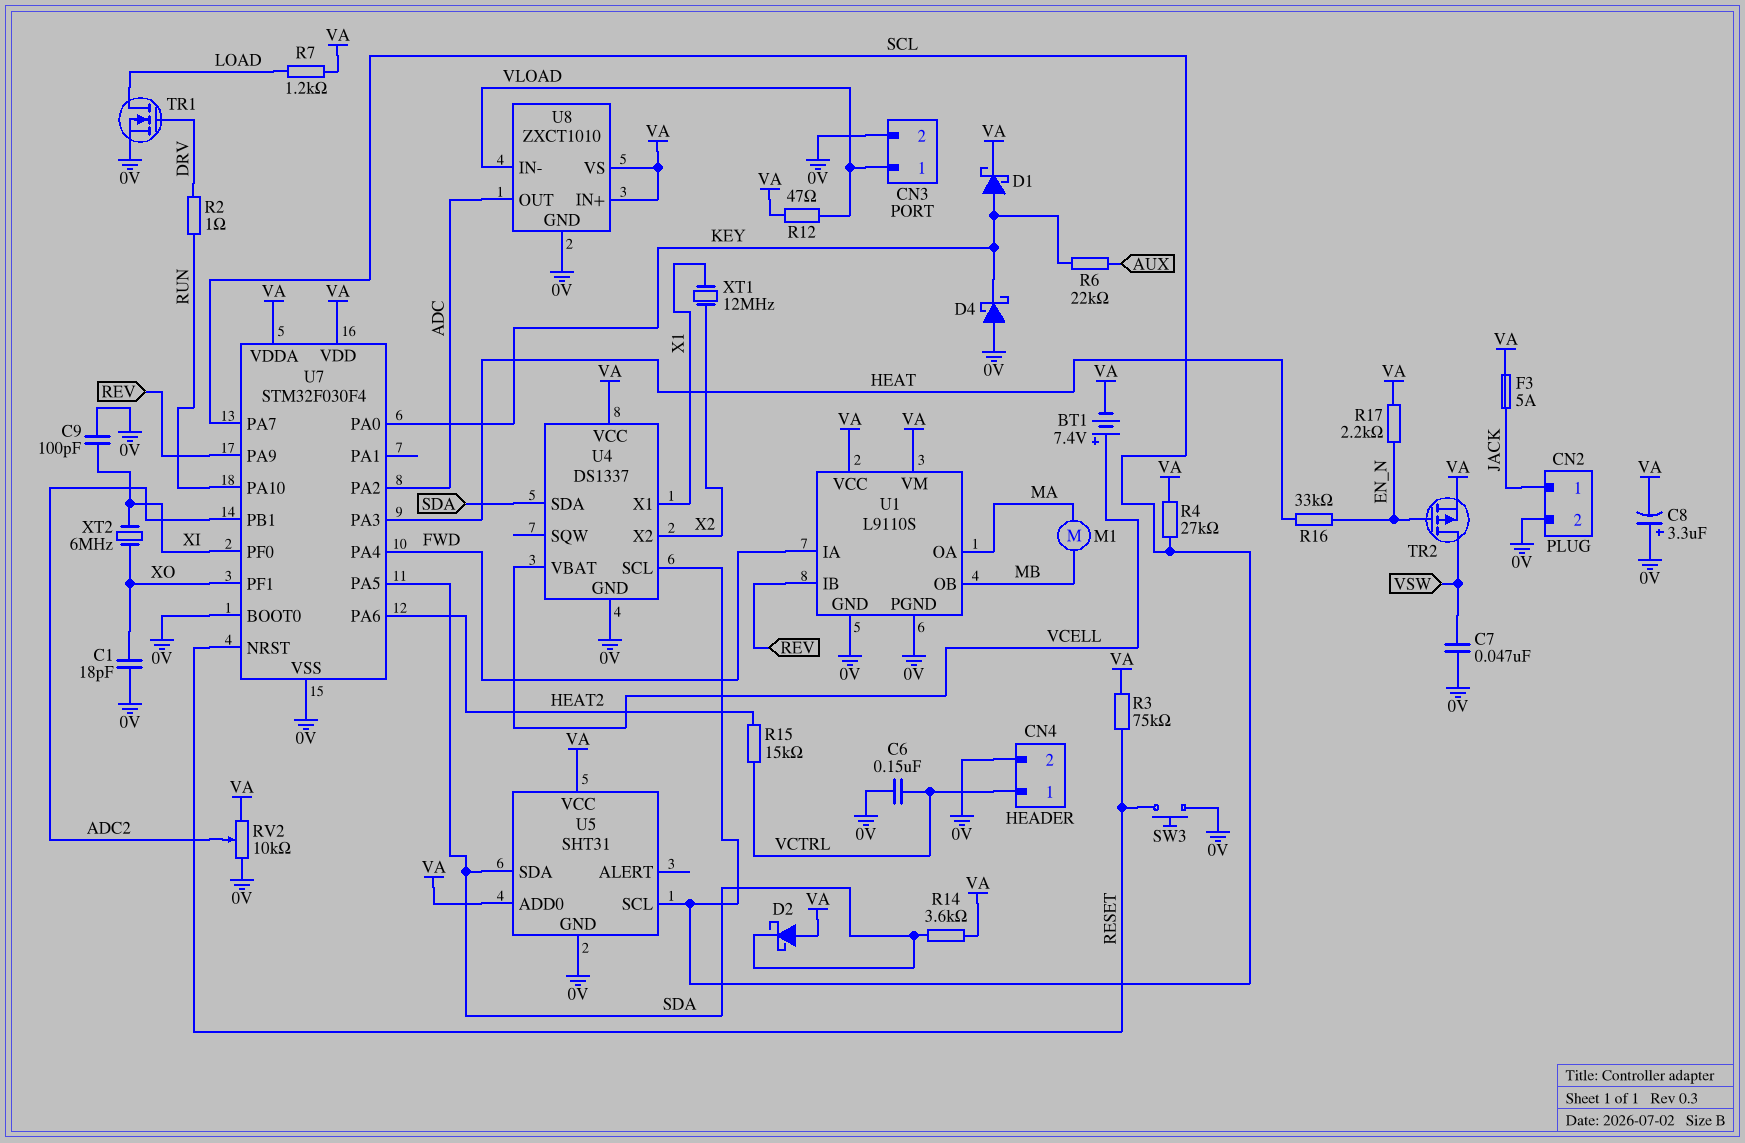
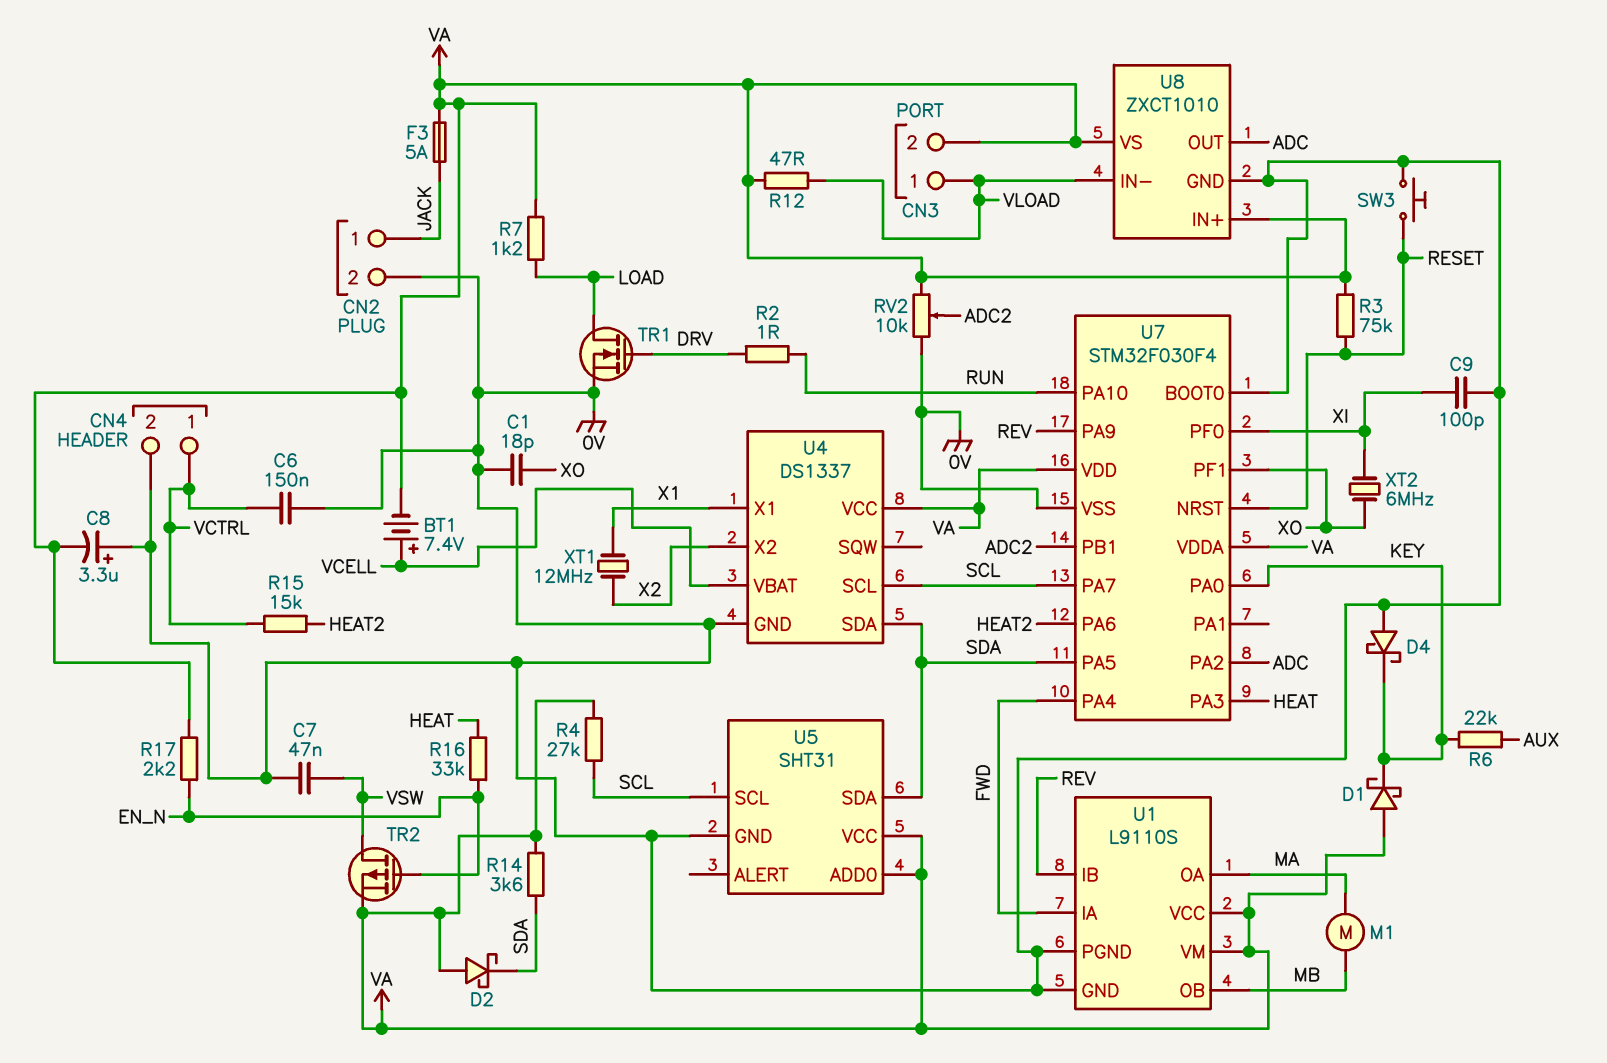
CN3 pin 2: 0V -> VA
D1: schottky (A KEY, K VA) -> schottky (A VA, K KEY)

